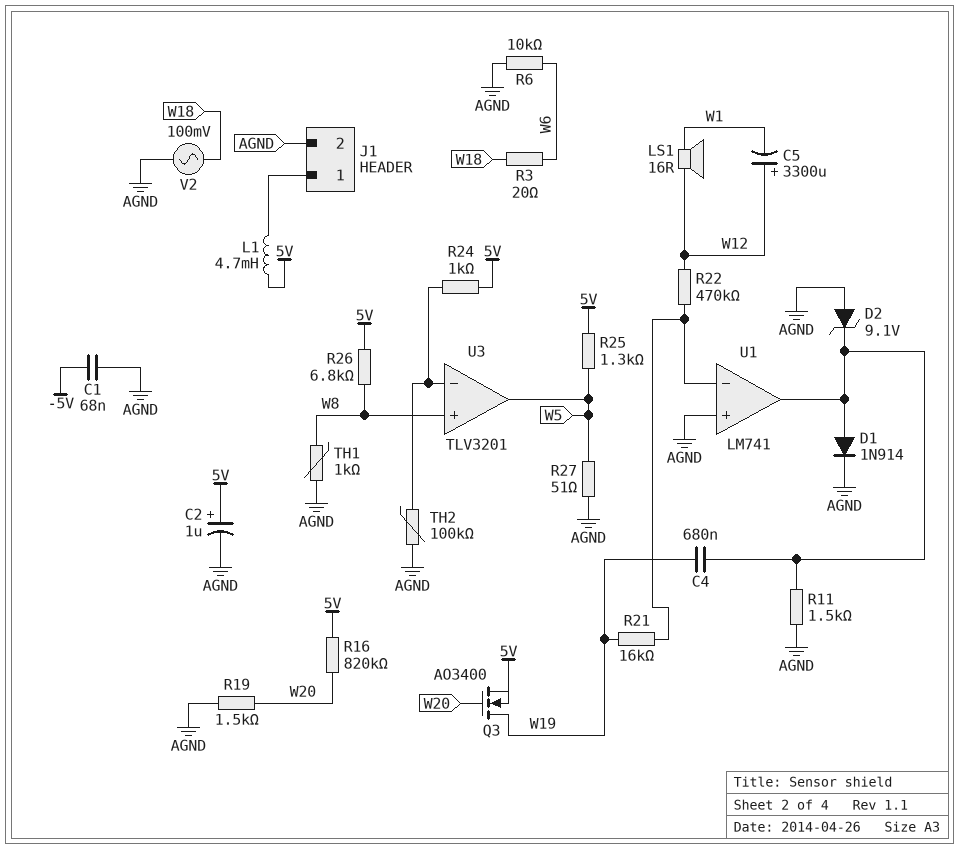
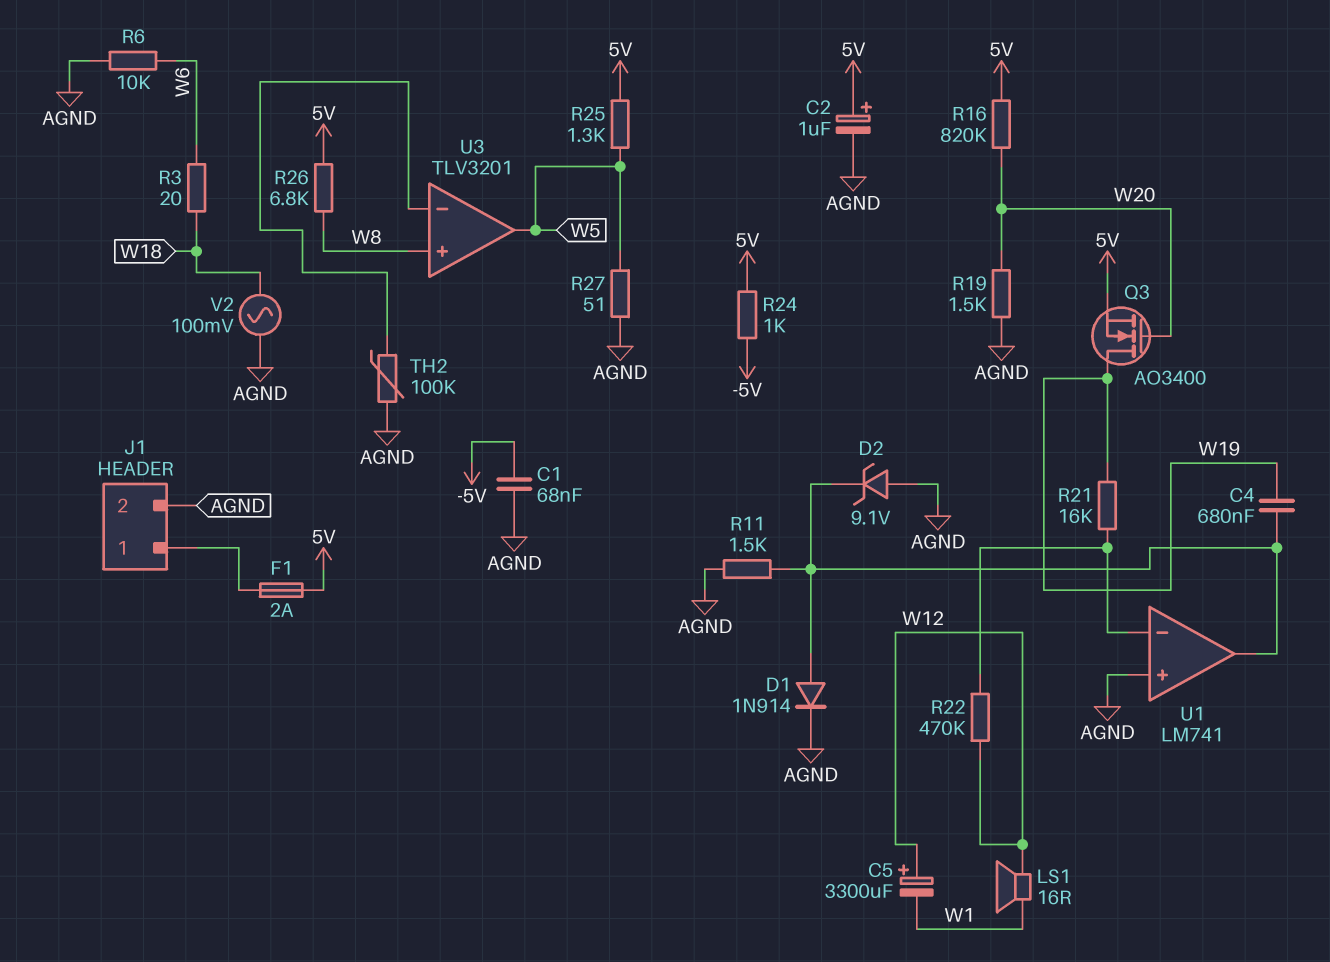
F1: none -> 2A (5V, J1/1)
L1: 4.7mH (5V, J1/1) -> none
R24: 1k (5V, U3/in-) -> 1k (-5V, 5V)
TH1: 1k (AGND, W8) -> none

